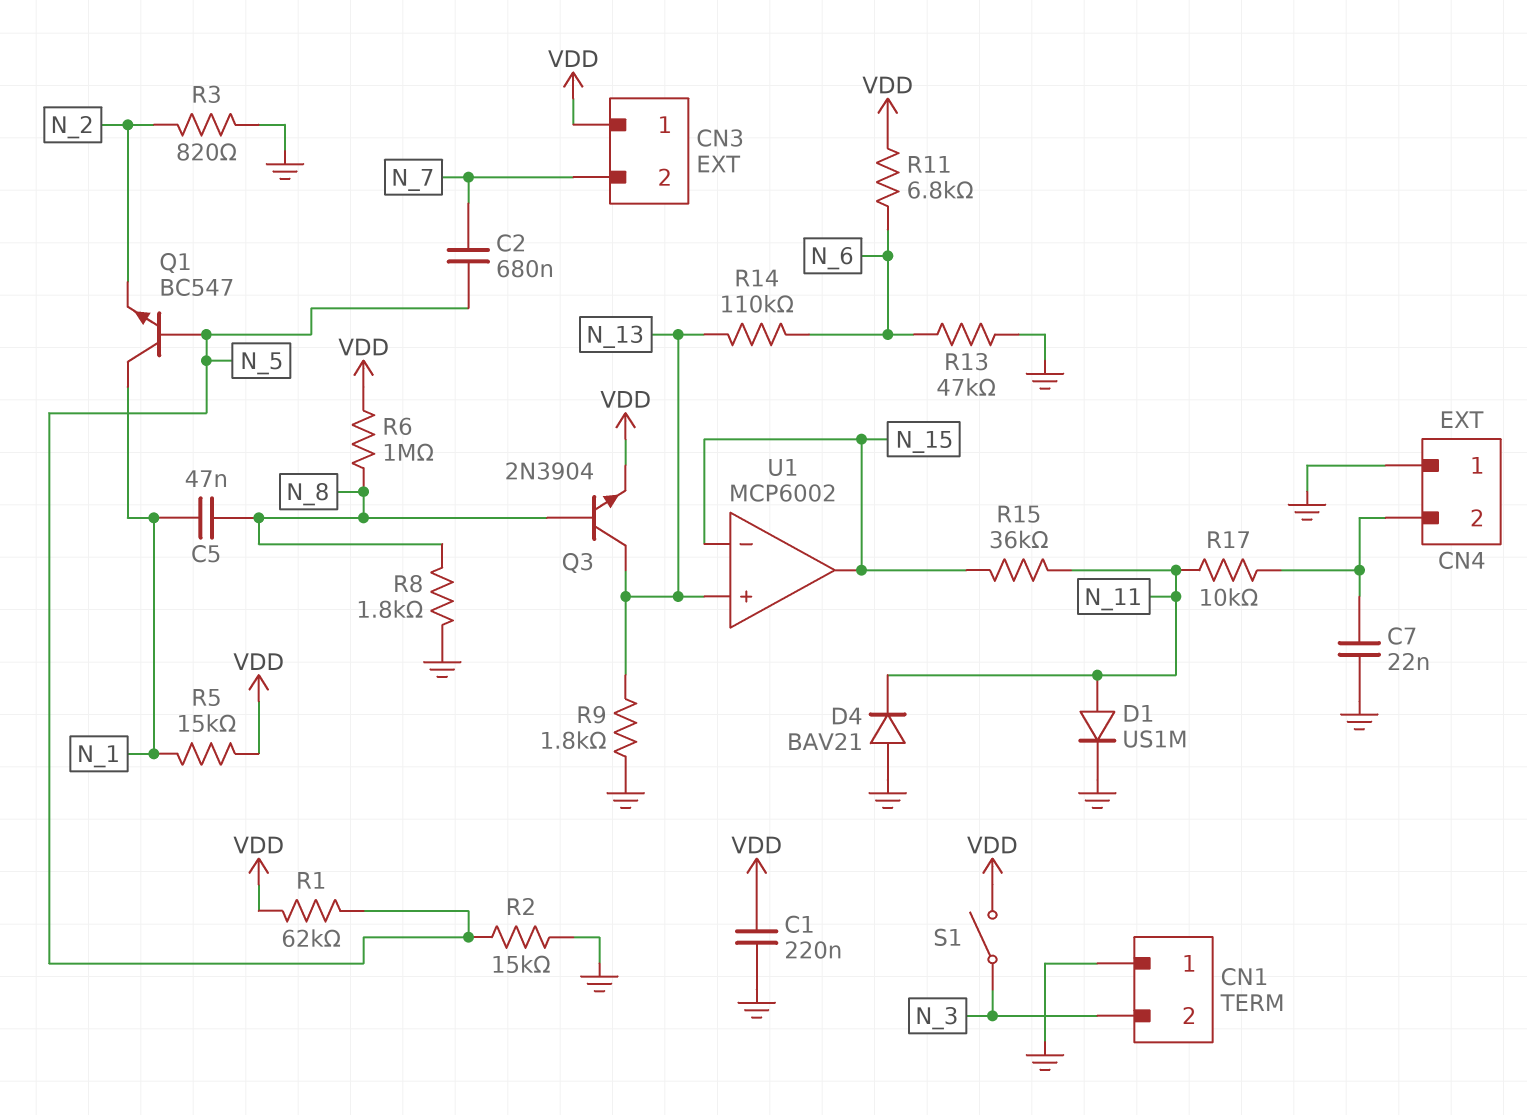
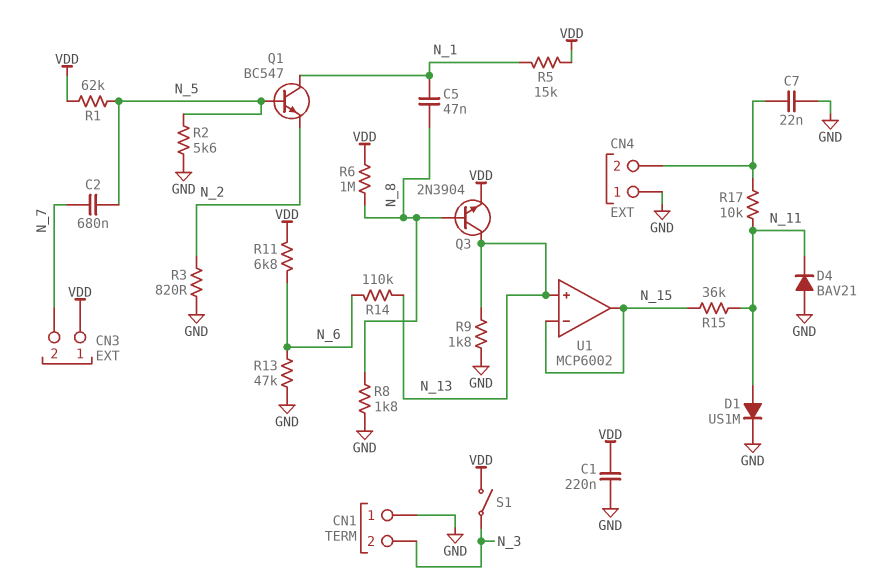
R2: 15k (GND, N_5) -> 5.6k (GND, N_5)

